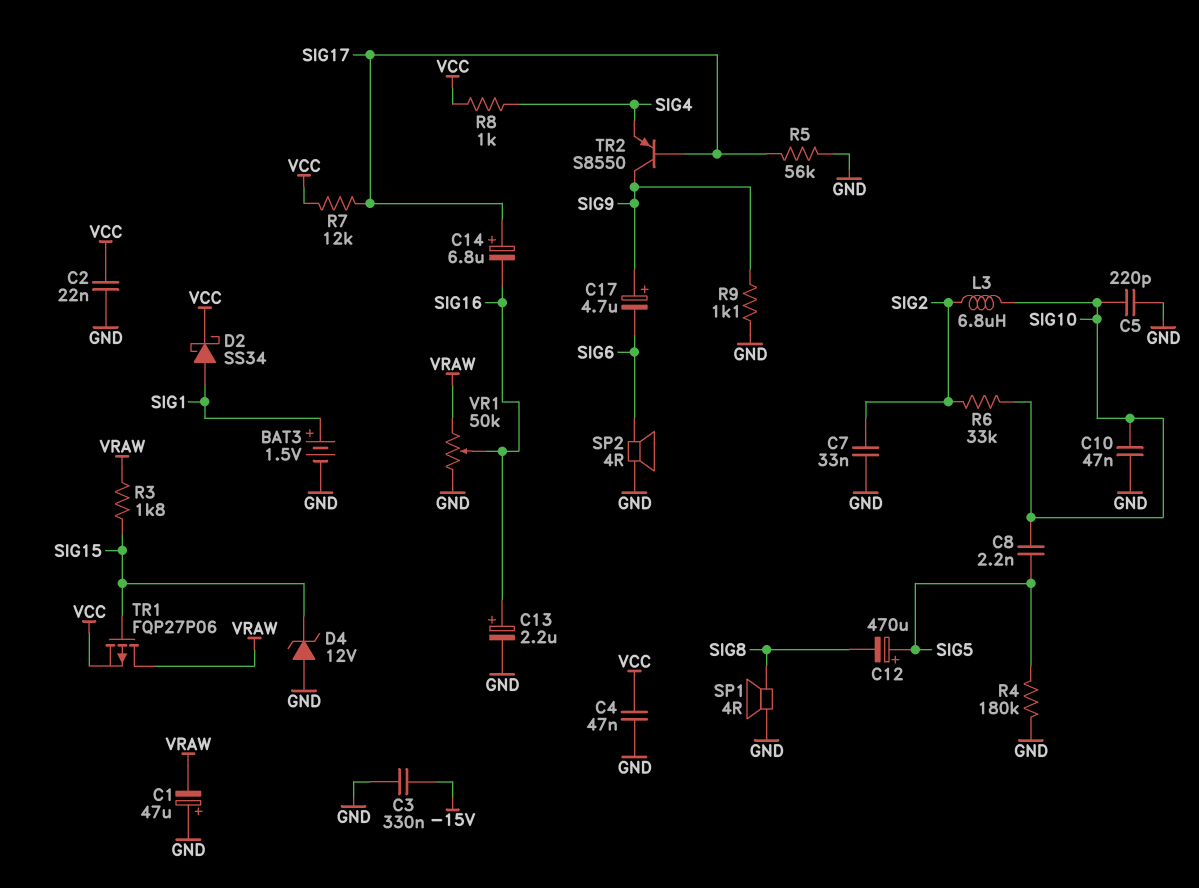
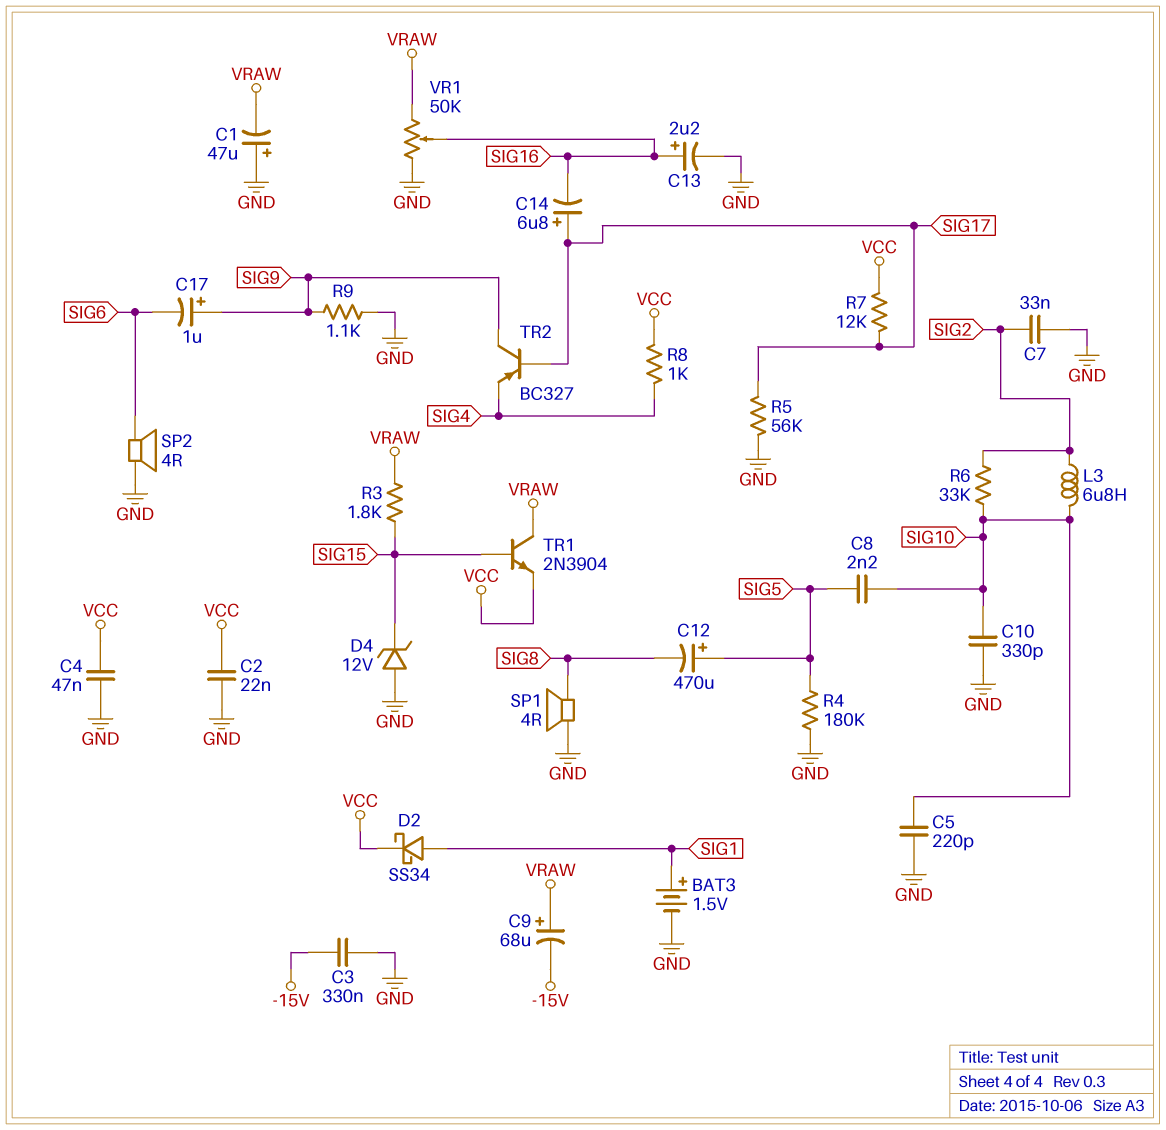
C9: none -> 68uF (plus VRAW, minus -15V)
C10: 47nF (GND, SIG10) -> 330pF (GND, SIG10)
C17: 4.7uF (plus SIG9, minus SIG6) -> 1uF (plus SIG9, minus SIG6)
TR1: PMOS FQP27P06 (G SIG15, D VRAW, S VCC) -> NPN 2N3904 (B SIG15, C VRAW, E VCC)
TR2: PNP S8550 (B SIG17, C SIG9, E SIG4) -> PNP BC327 (B SIG17, C SIG9, E SIG4)

